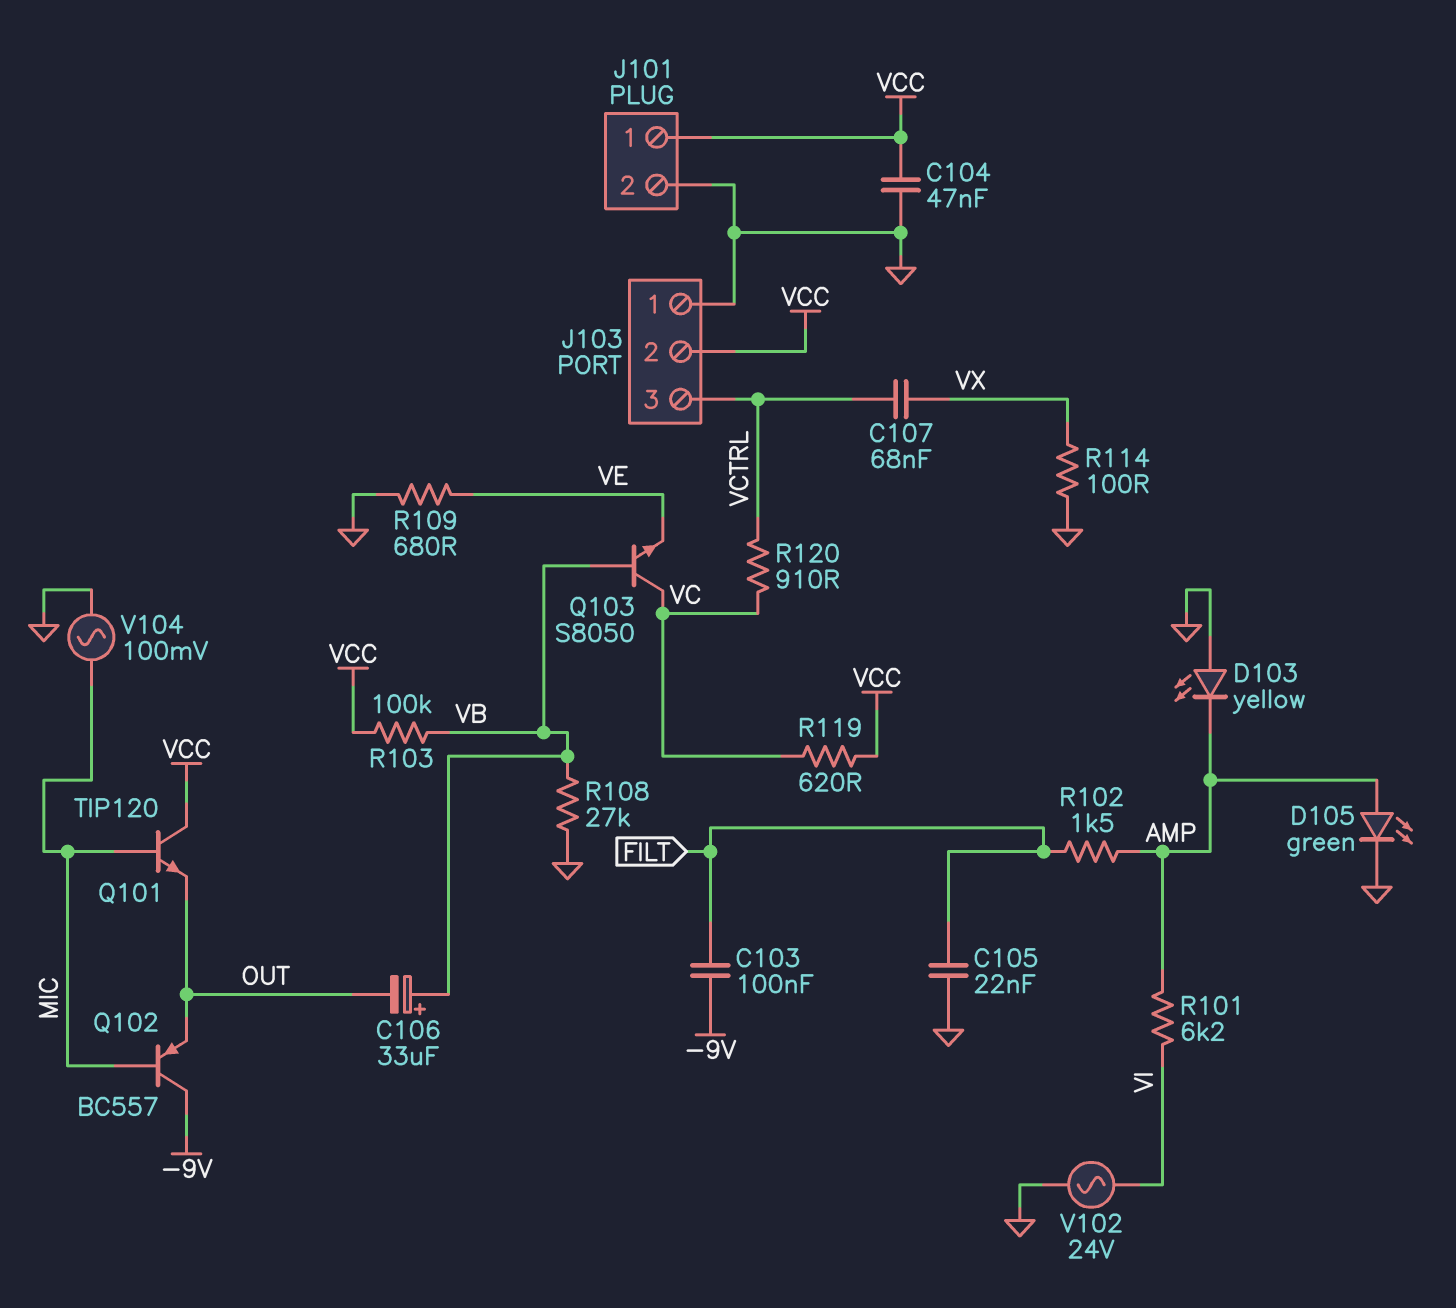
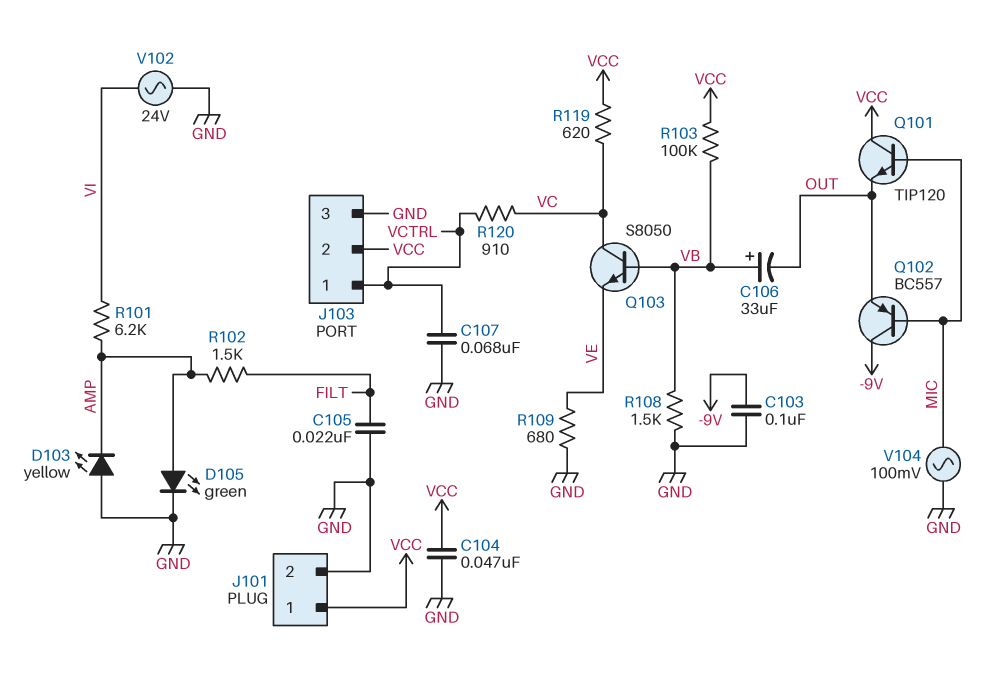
C103: 100nF (-9V, FILT) -> 100nF (-9V, GND)
C107: 68nF (VCTRL, VX) -> 68nF (GND, VCTRL)
J103 pin 1: GND -> VCTRL
J103 pin 3: VCTRL -> GND
R108: 27k (GND, VB) -> 1.5k (GND, VB)
R114: 100 (GND, VX) -> none

